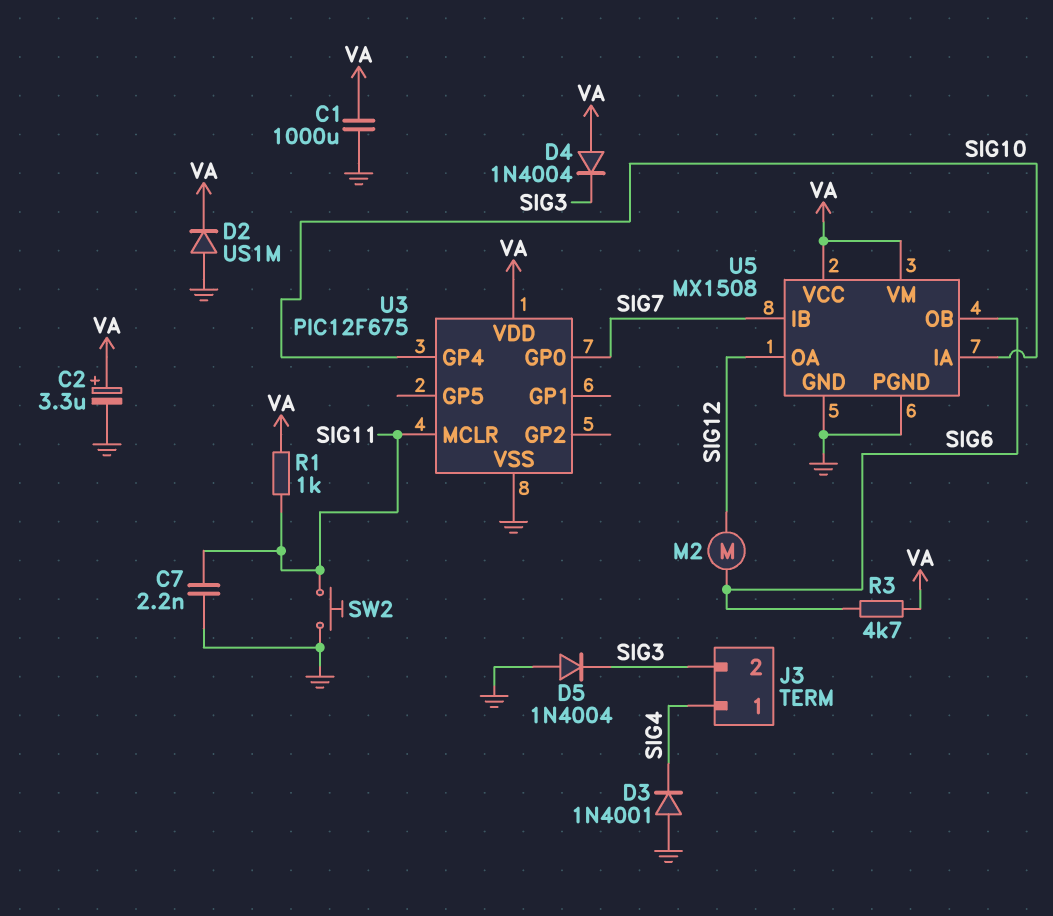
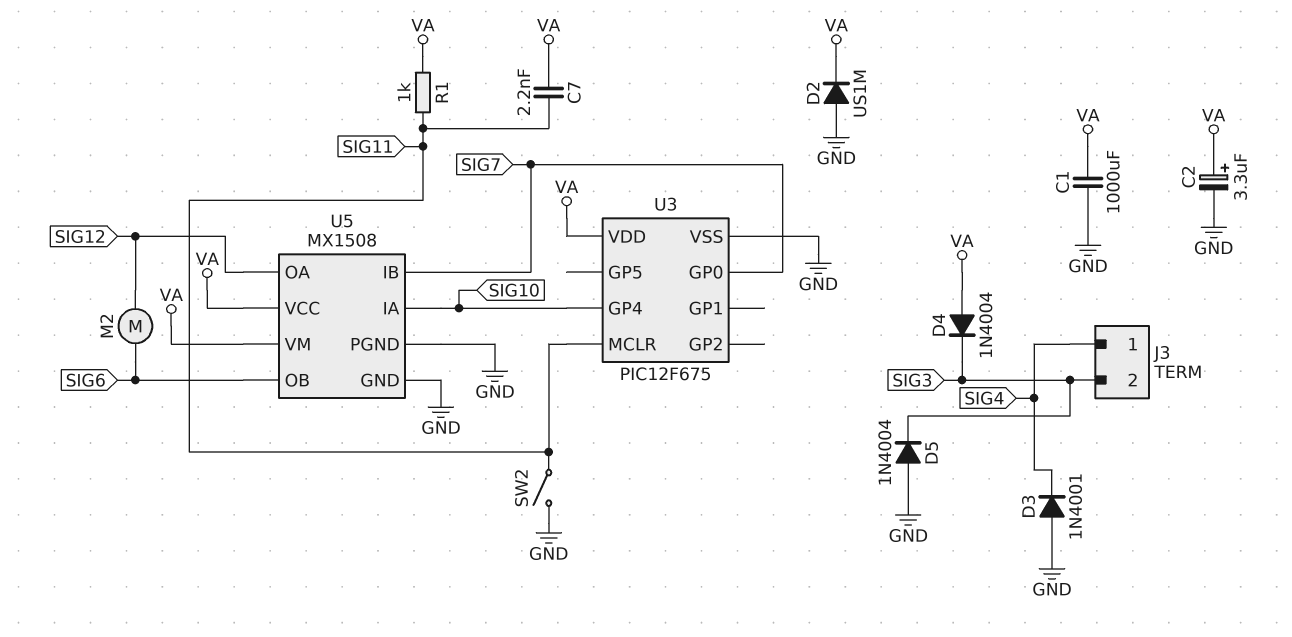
C7: 2.2nF (GND, SIG11) -> 2.2nF (SIG11, VA)
R3: 4.7k (SIG6, VA) -> none
SW2: button (GND, SIG11) -> switch (GND, SIG11)

